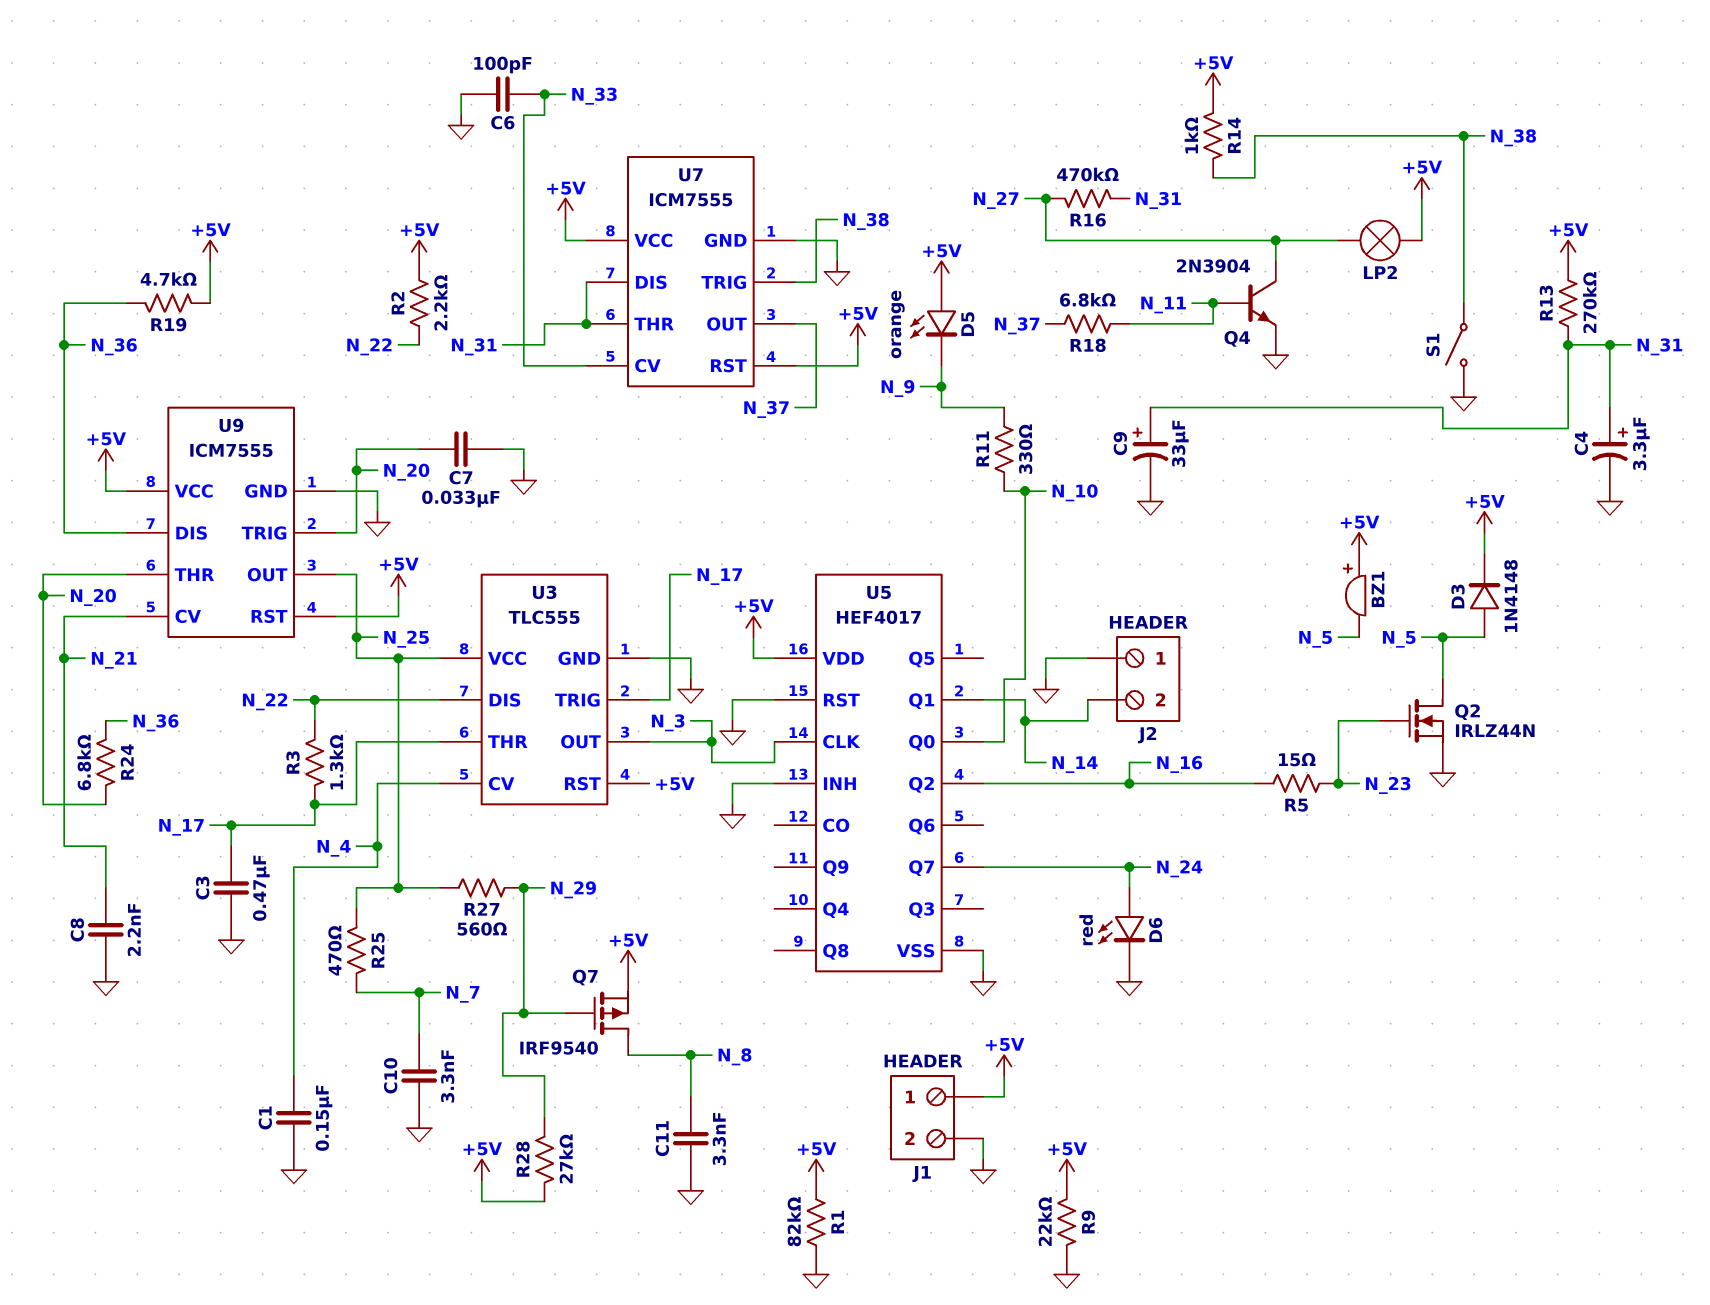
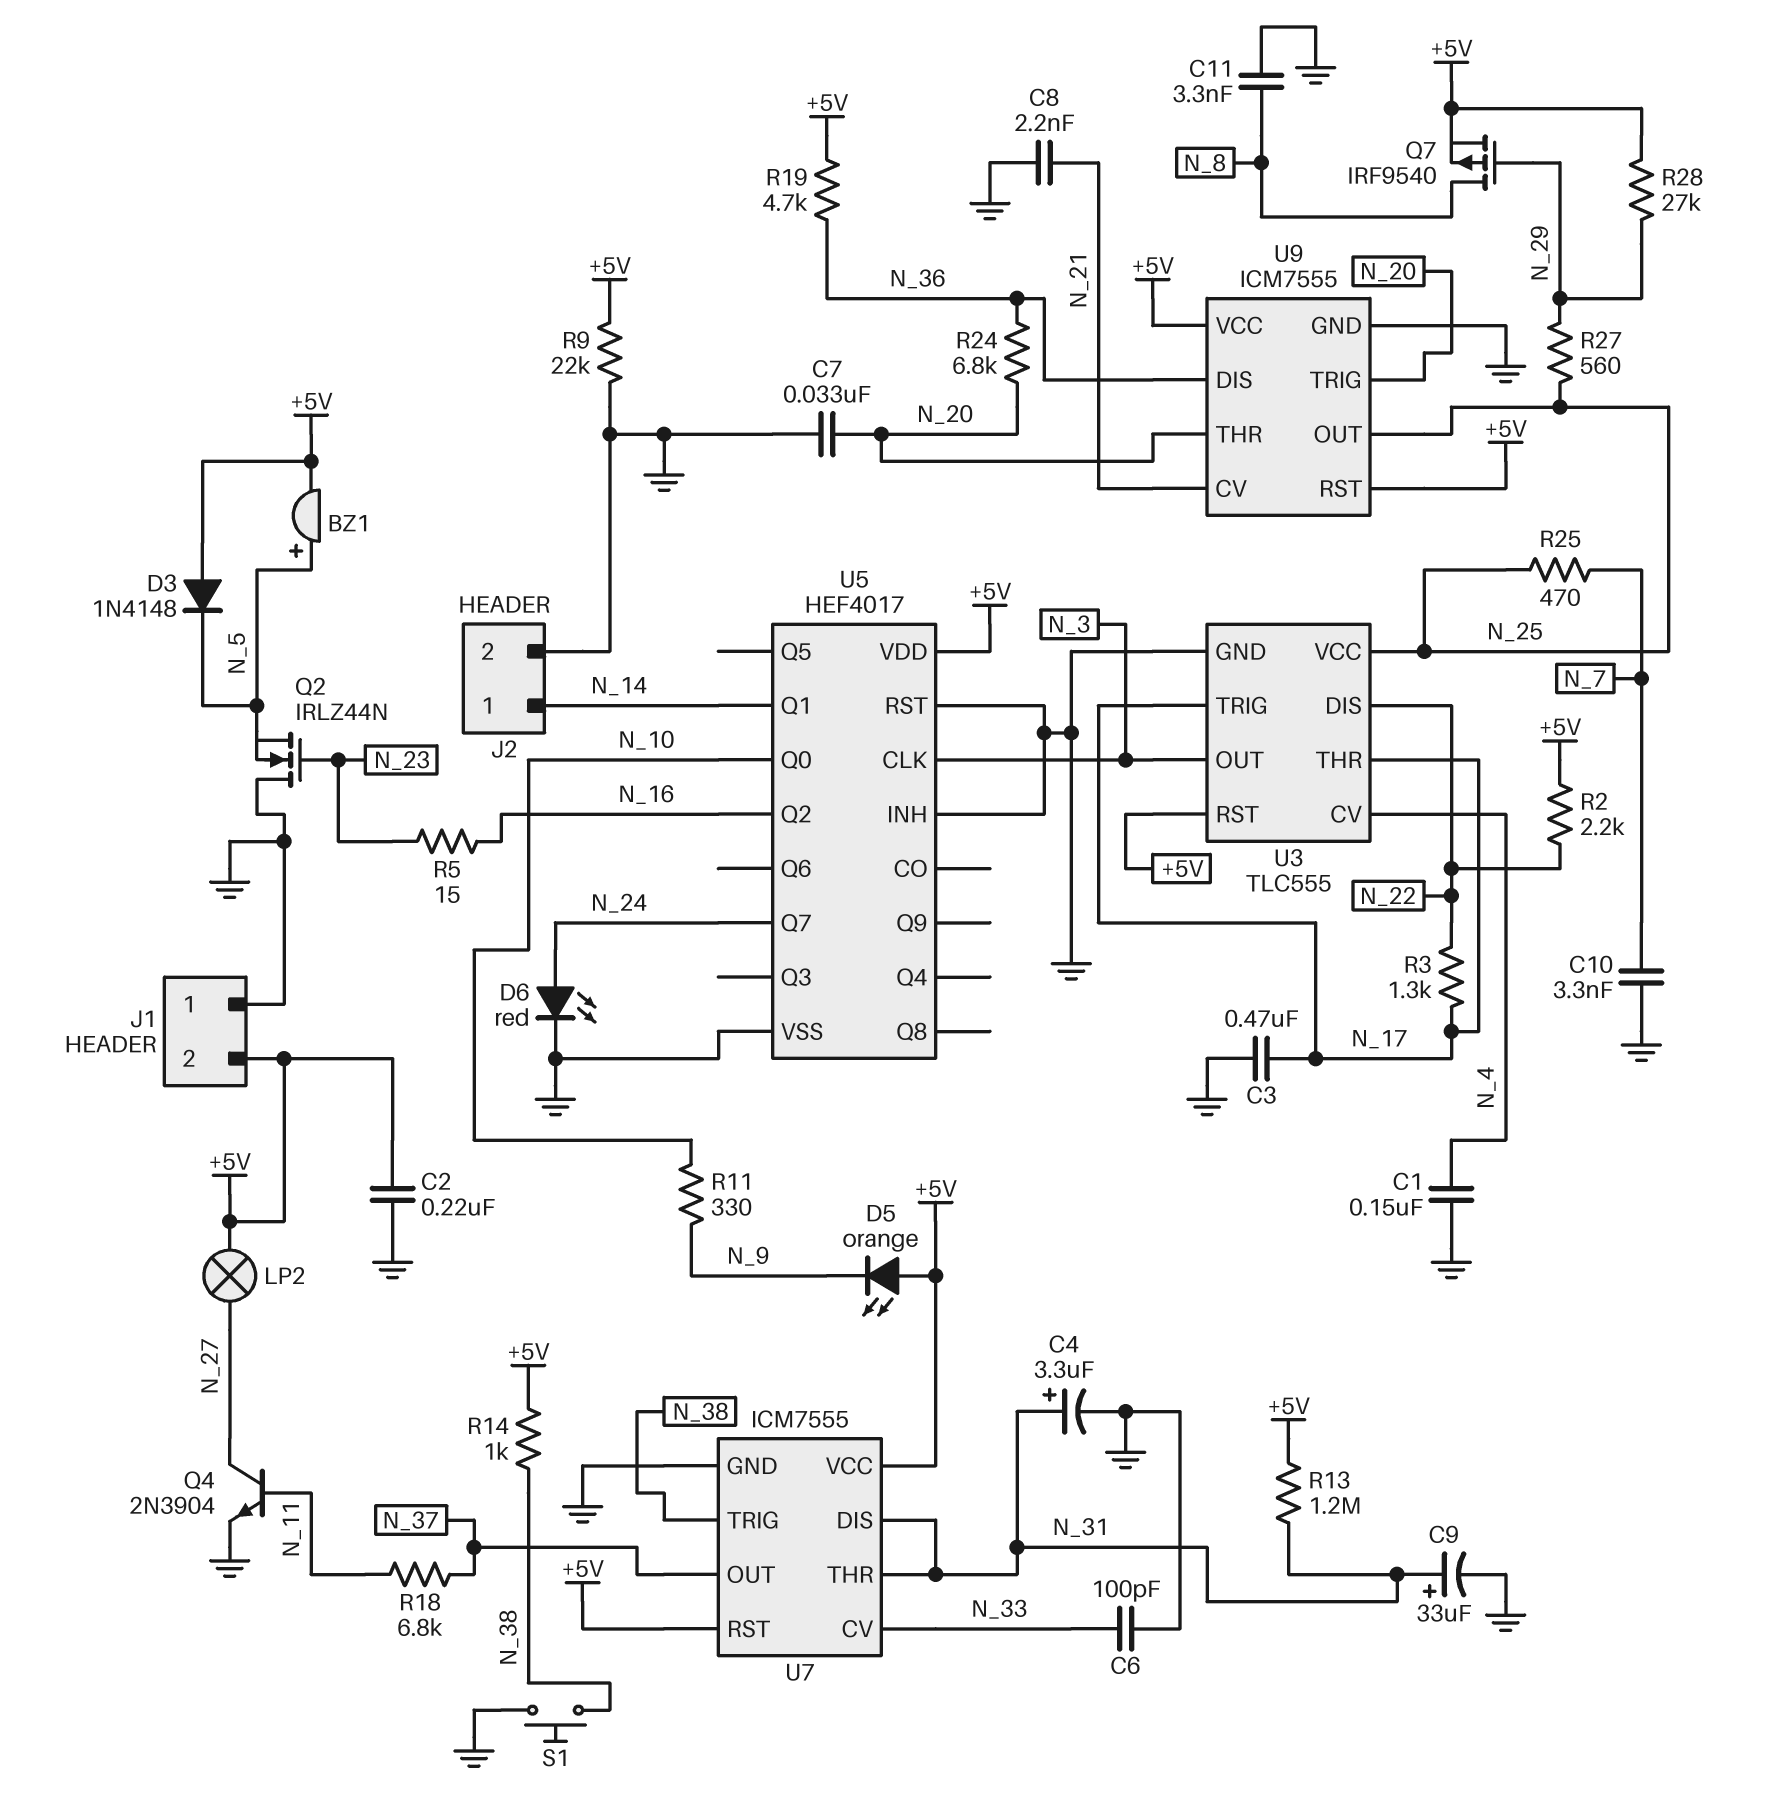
BZ1: buzzer (plus +5V, minus N_5) -> buzzer (plus N_5, minus +5V)
C2: none -> 220nF (+5V, GND)
D3: diode 1N4148 (A N_5, K +5V) -> diode 1N4148 (A +5V, K N_5)
J1 pin 1: +5V -> GND
J1 pin 2: GND -> +5V
J2 pin 1: GND -> N_14
J2 pin 2: N_14 -> GND
Q2: NMOS IRLZ44N (G N_23, D N_5, S GND) -> NMOS IRLZ44N (G N_23, D GND, S N_5)
R1: 82k (+5V, GND) -> none
R13: 270k (+5V, N_31) -> 1.2M (+5V, N_31)
R16: 470k (N_27, N_31) -> none
S1: switch (GND, N_38) -> button (GND, N_38)

